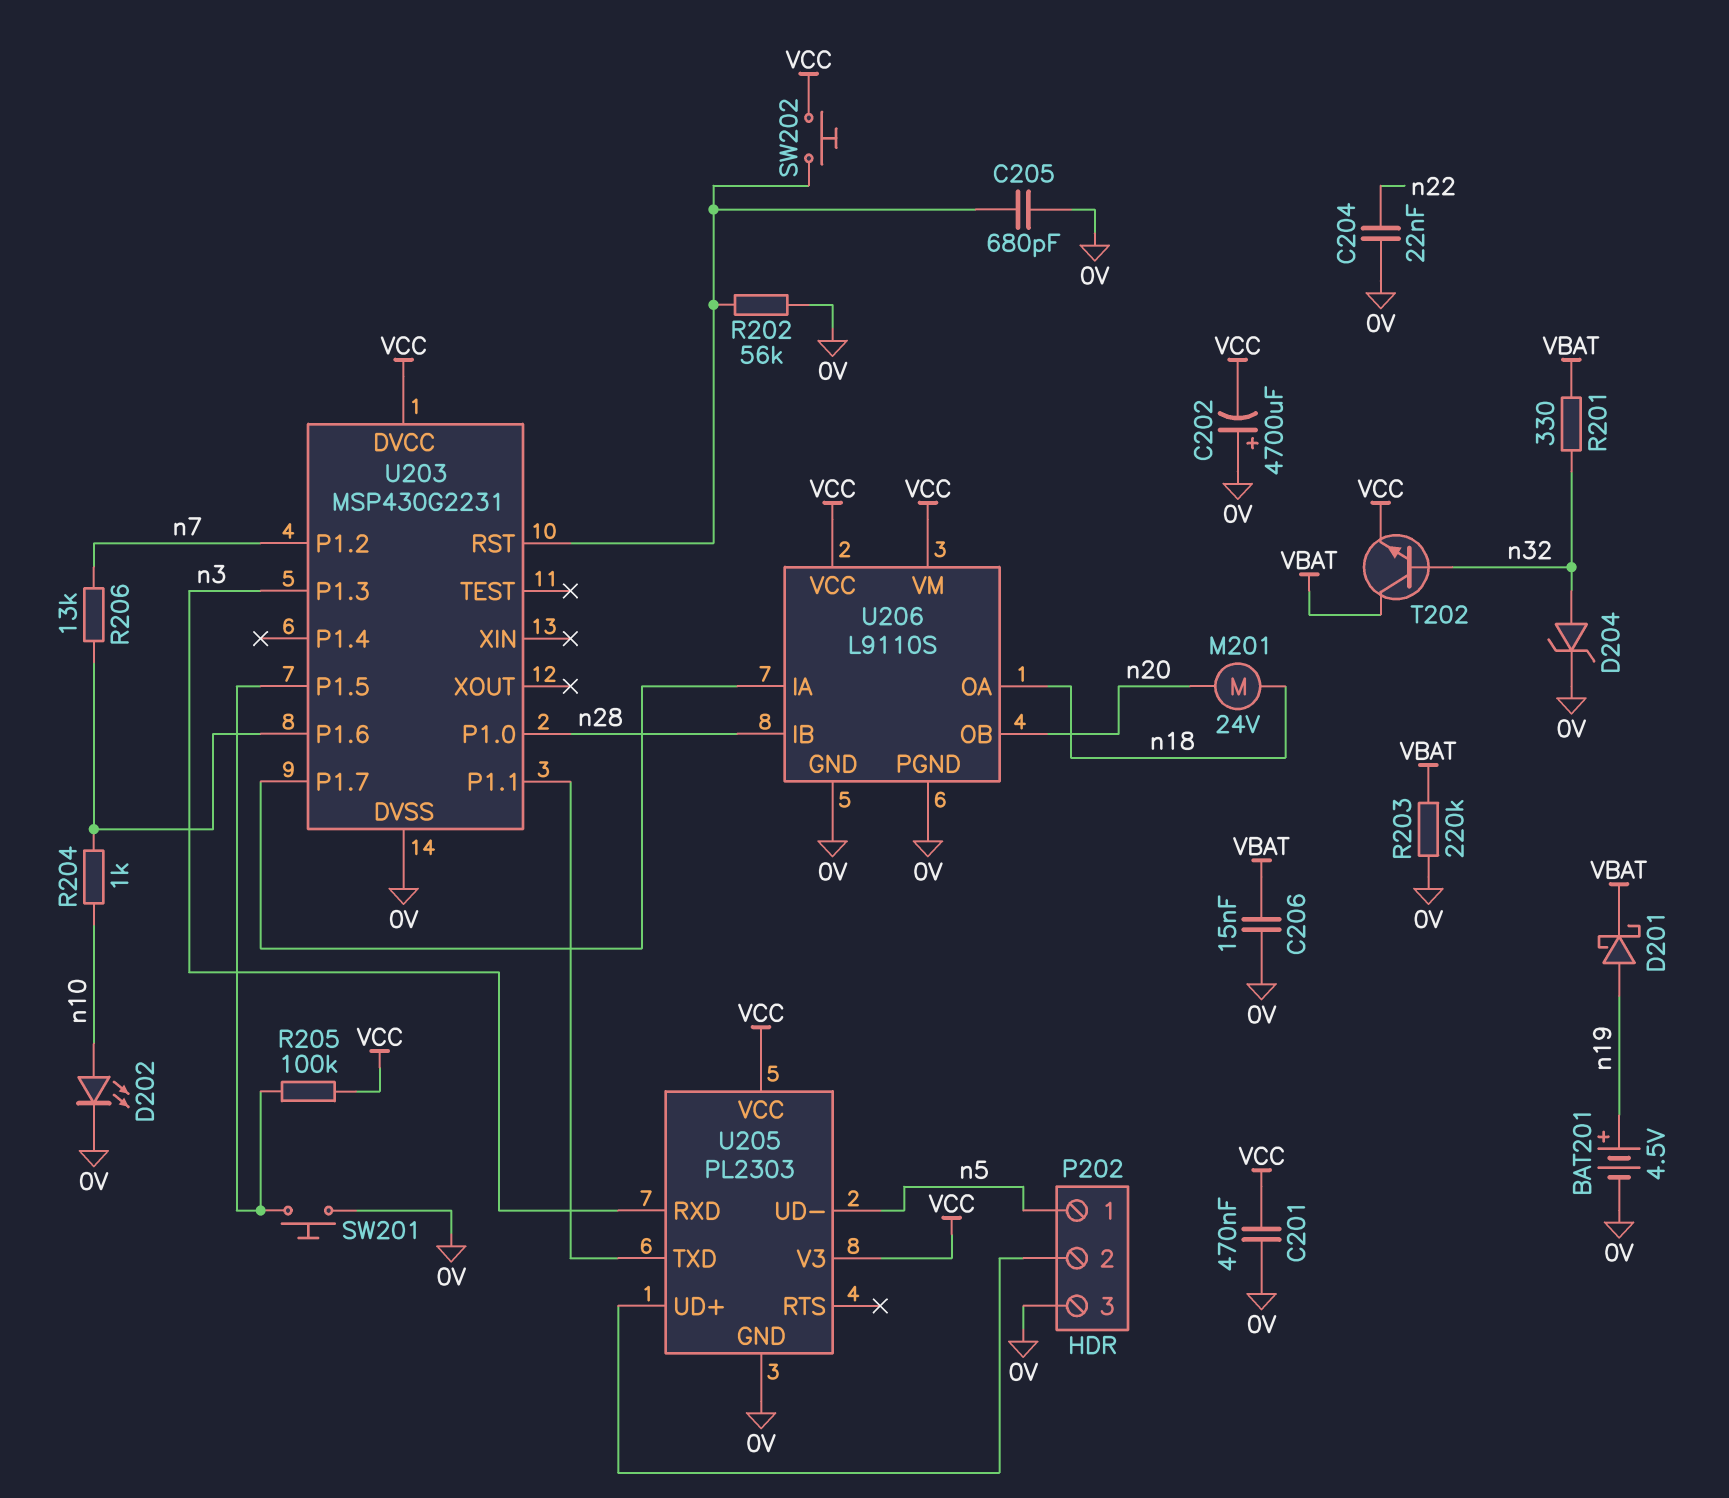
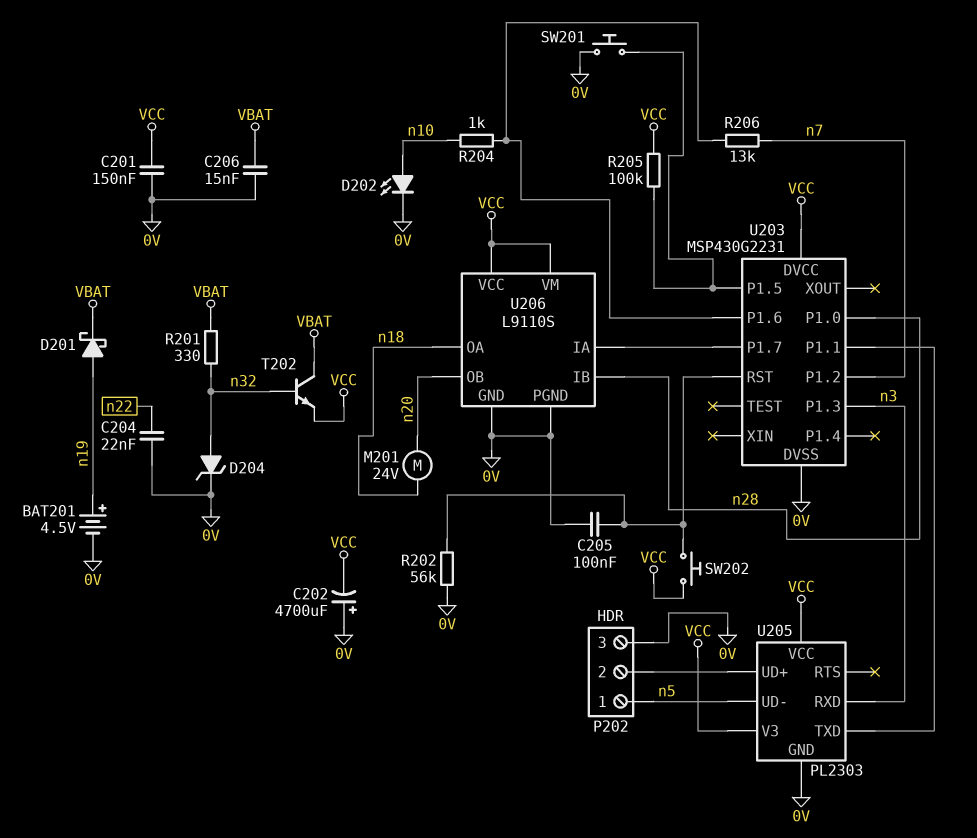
C201: 470nF (0V, VCC) -> 150nF (0V, VCC)
C205: 680pF (0V, U203/RST) -> 100nF (0V, U203/RST)
R203: 220k (0V, VBAT) -> none

